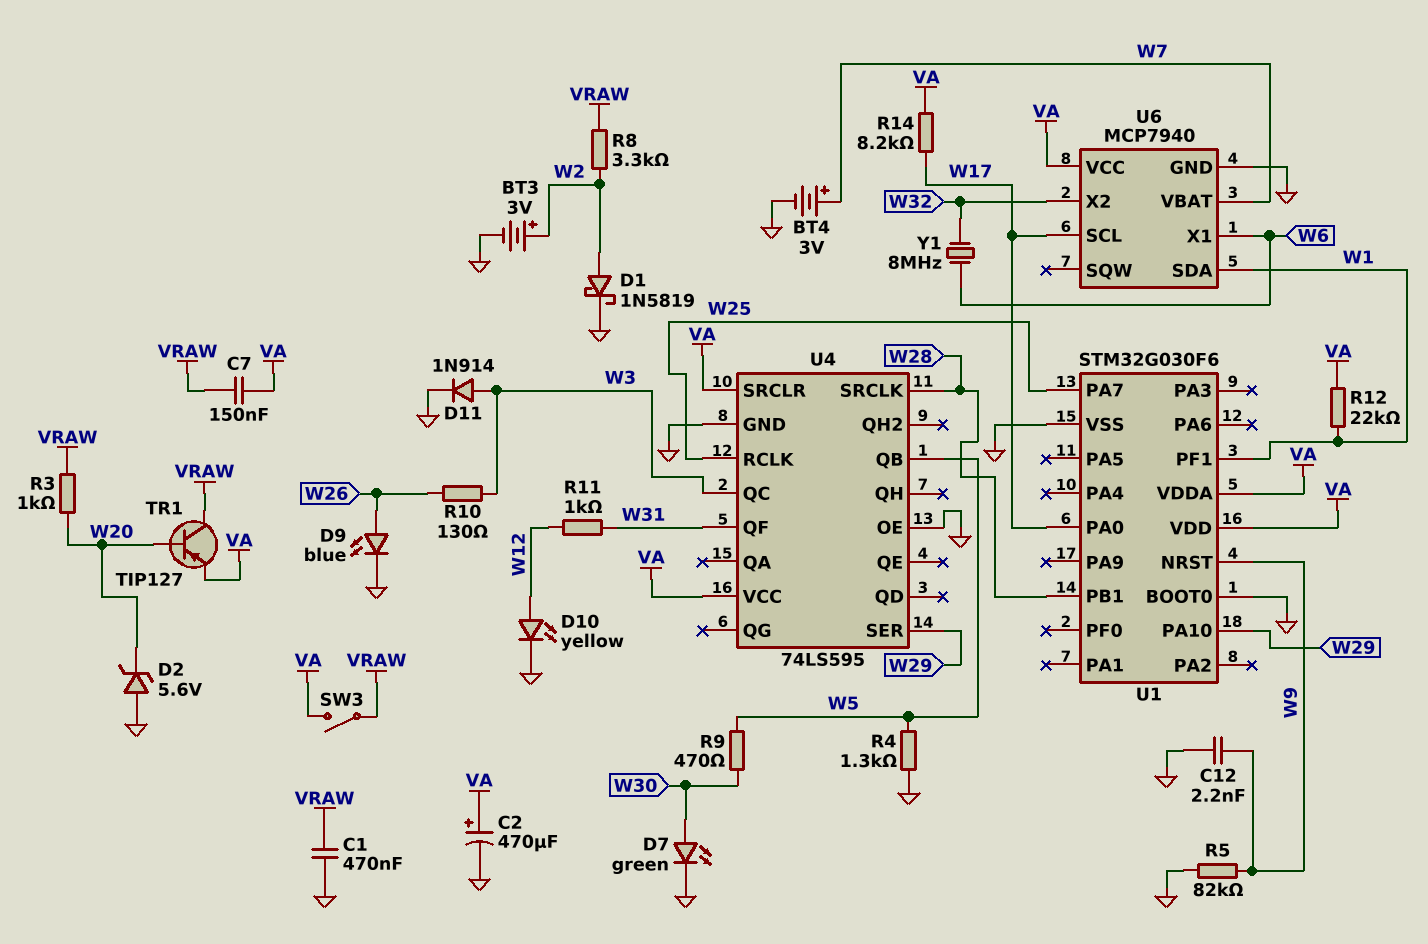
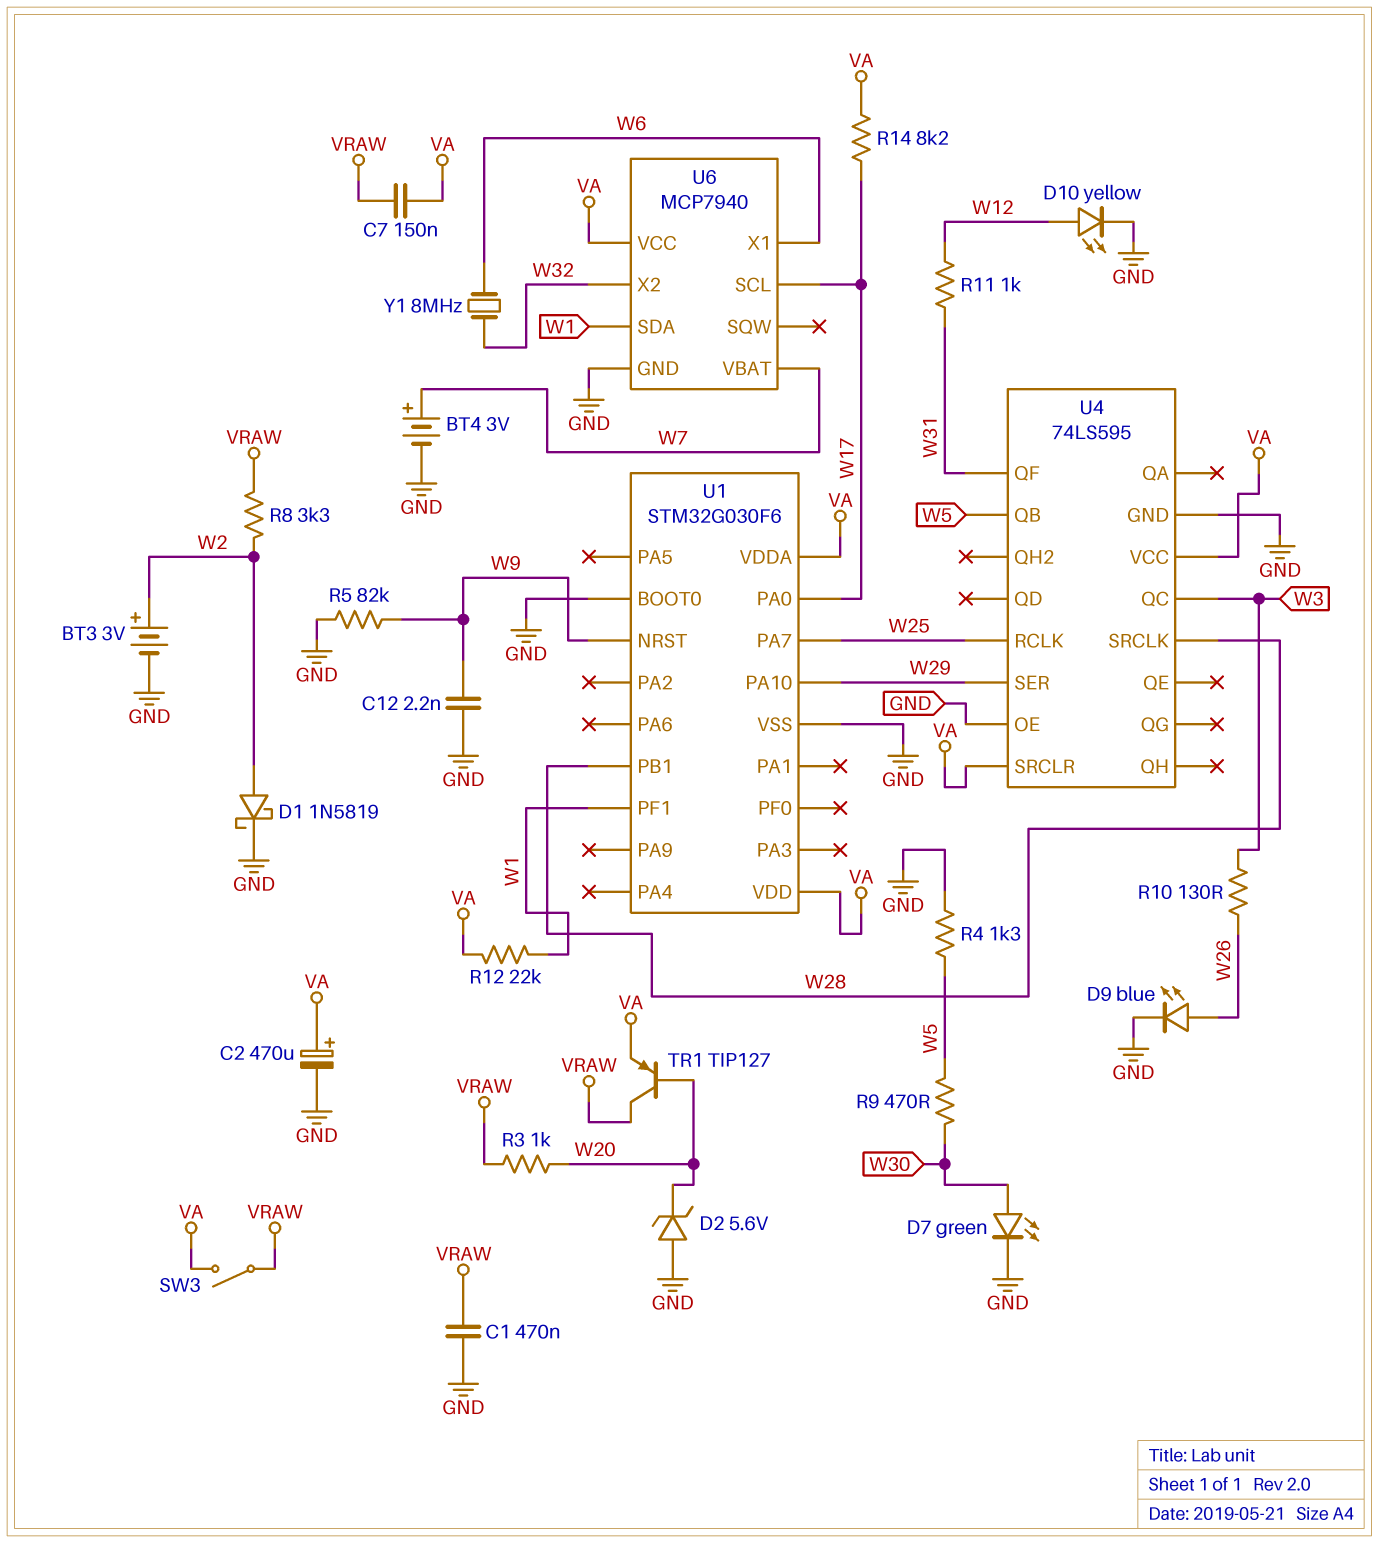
D11: diode 1N914 (A W3, K GND) -> none

